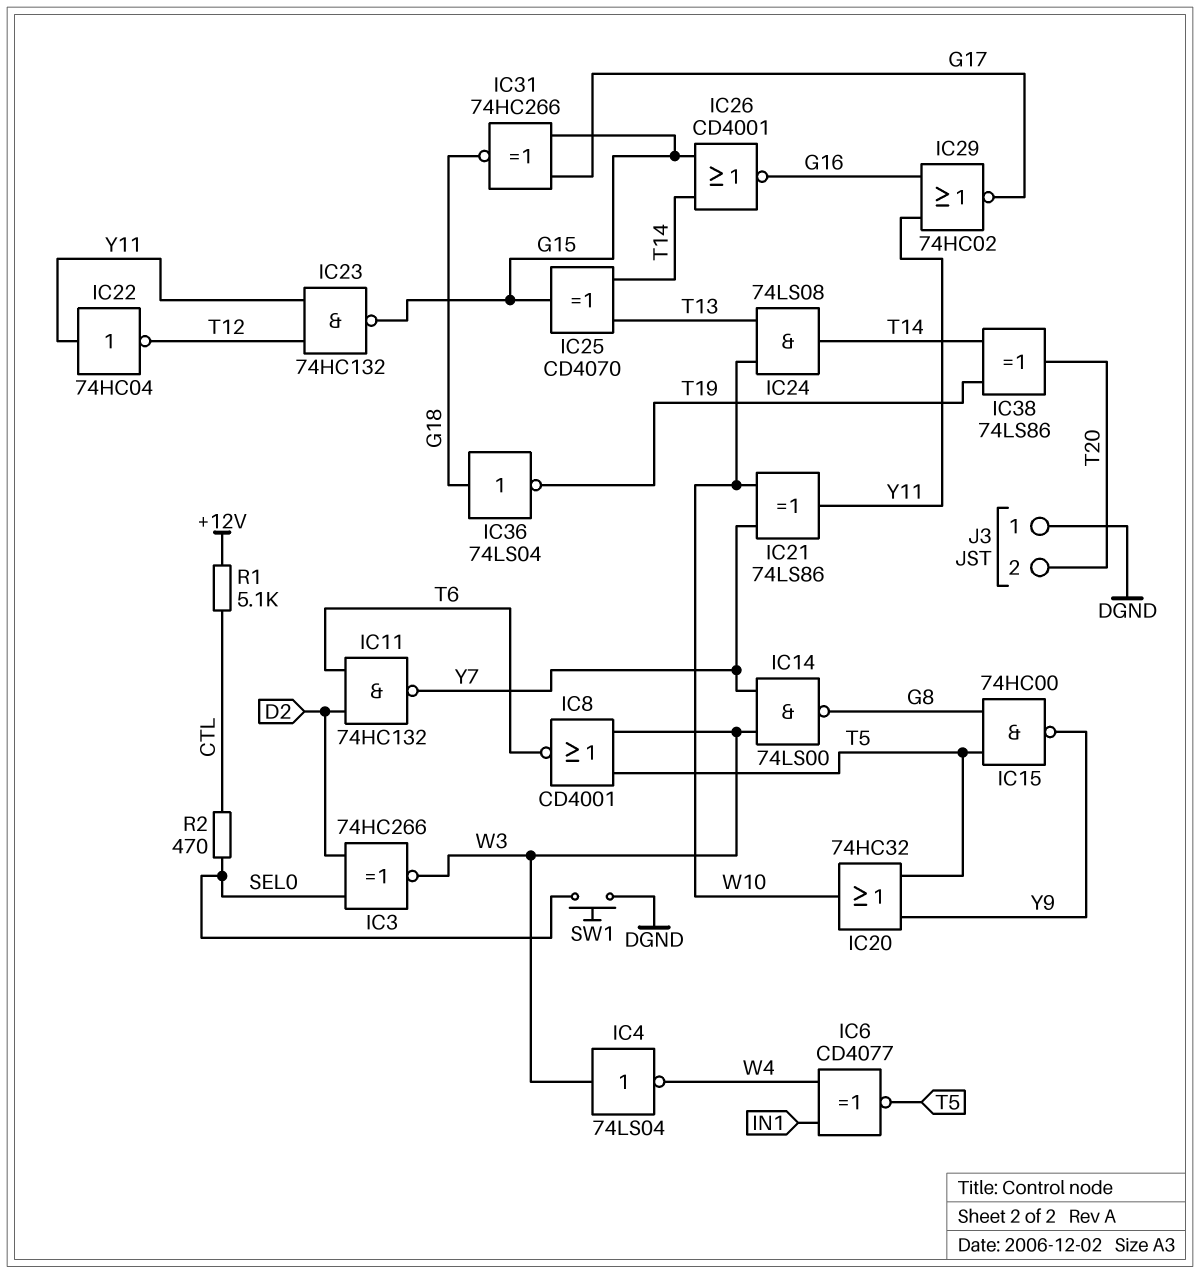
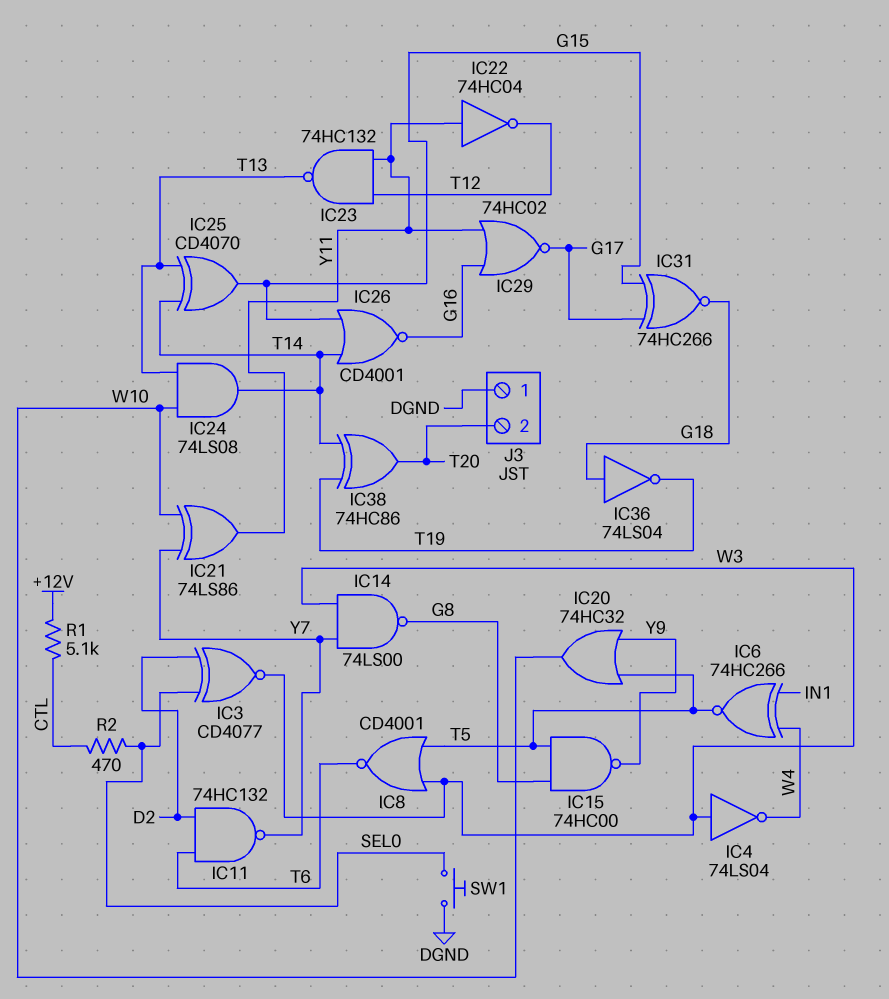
IC3: XNOR 74HC266 (in D2, in SEL0, out W3) -> XNOR CD4077 (in D2, in SEL0, out W3)
IC6: XNOR CD4077 (in IN1, in W4, out T5) -> XNOR 74HC266 (in IN1, in W4, out T5)
IC23: NAND 74HC132 (in T12, in Y11, out G15) -> NAND 74HC132 (in T12, in Y11, out T13)
IC38: XOR 74LS86 (in T14, in T19, out T20) -> XOR 74HC86 (in T14, in T19, out T20)

